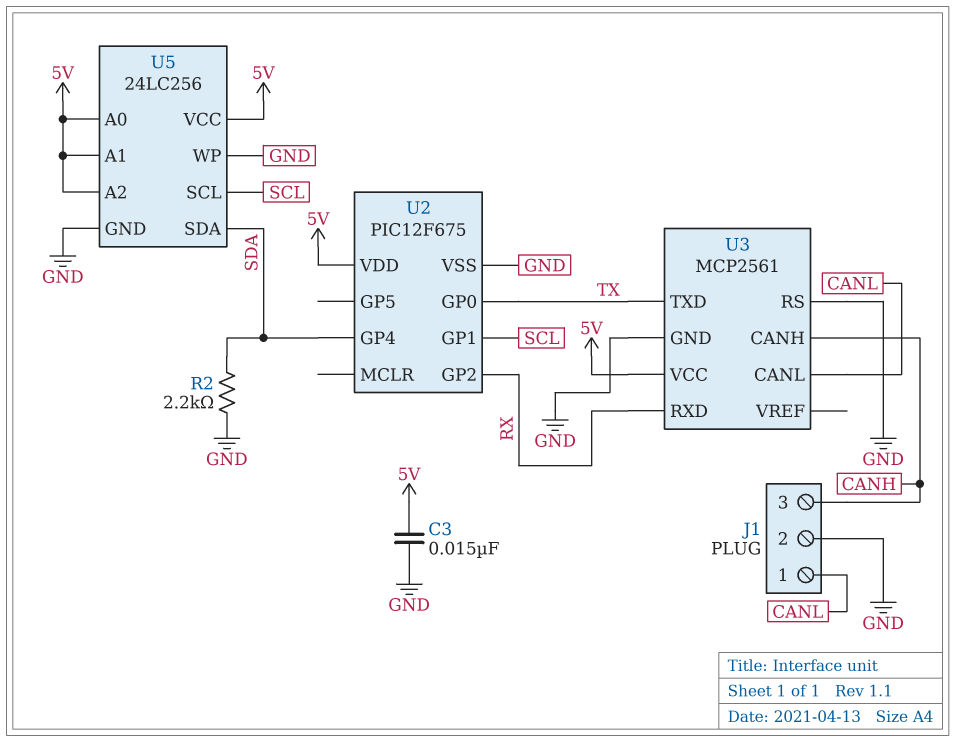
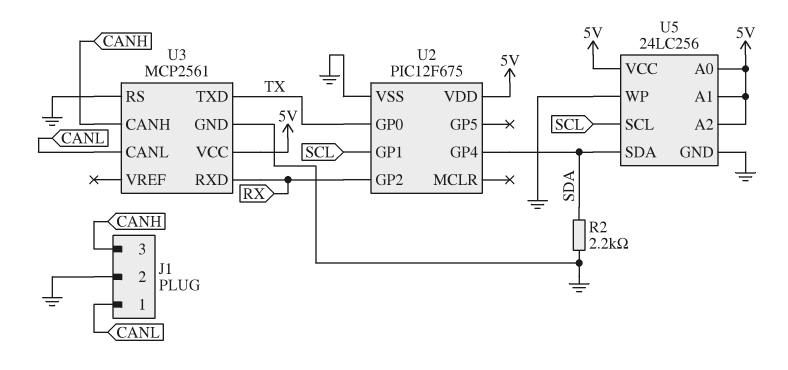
C3: 15nF (5V, GND) -> none

